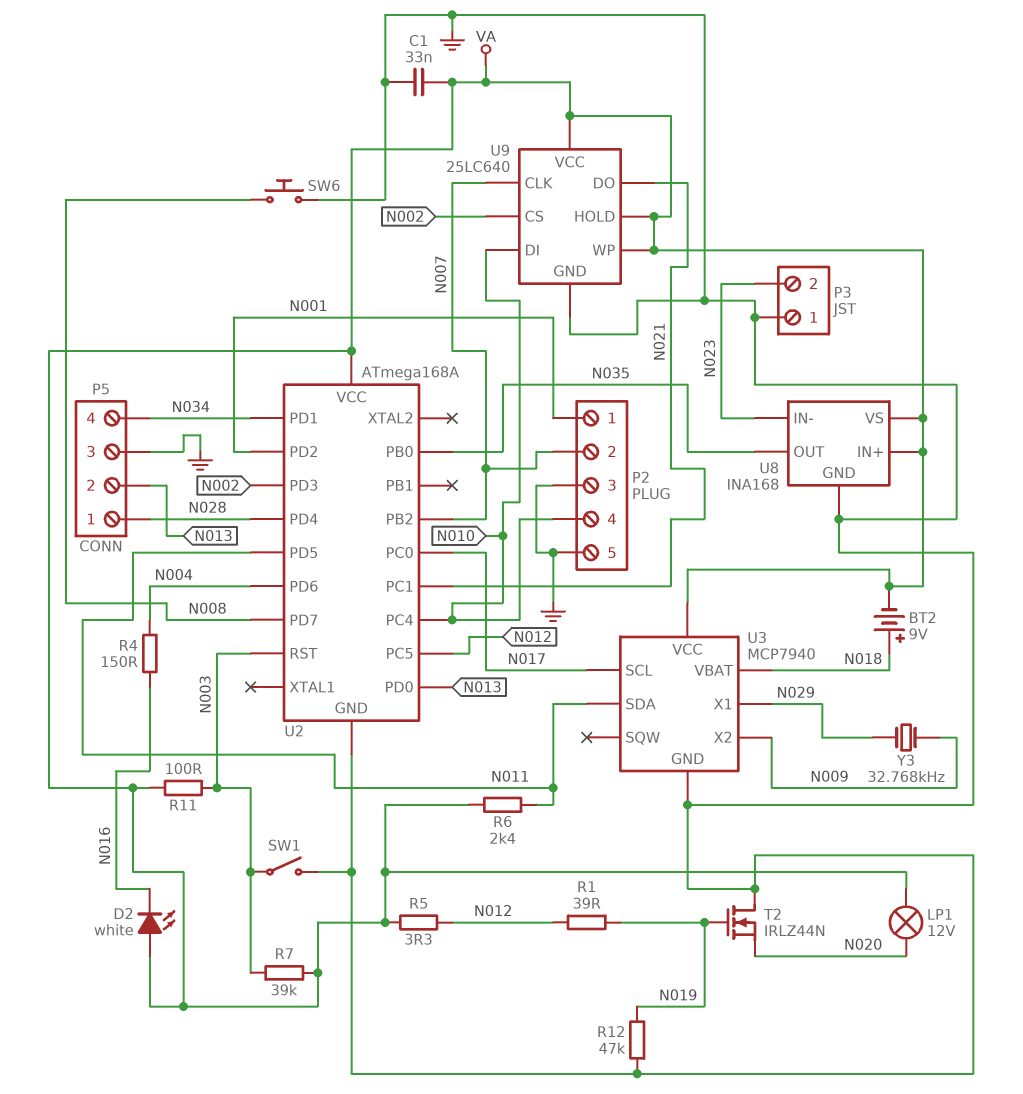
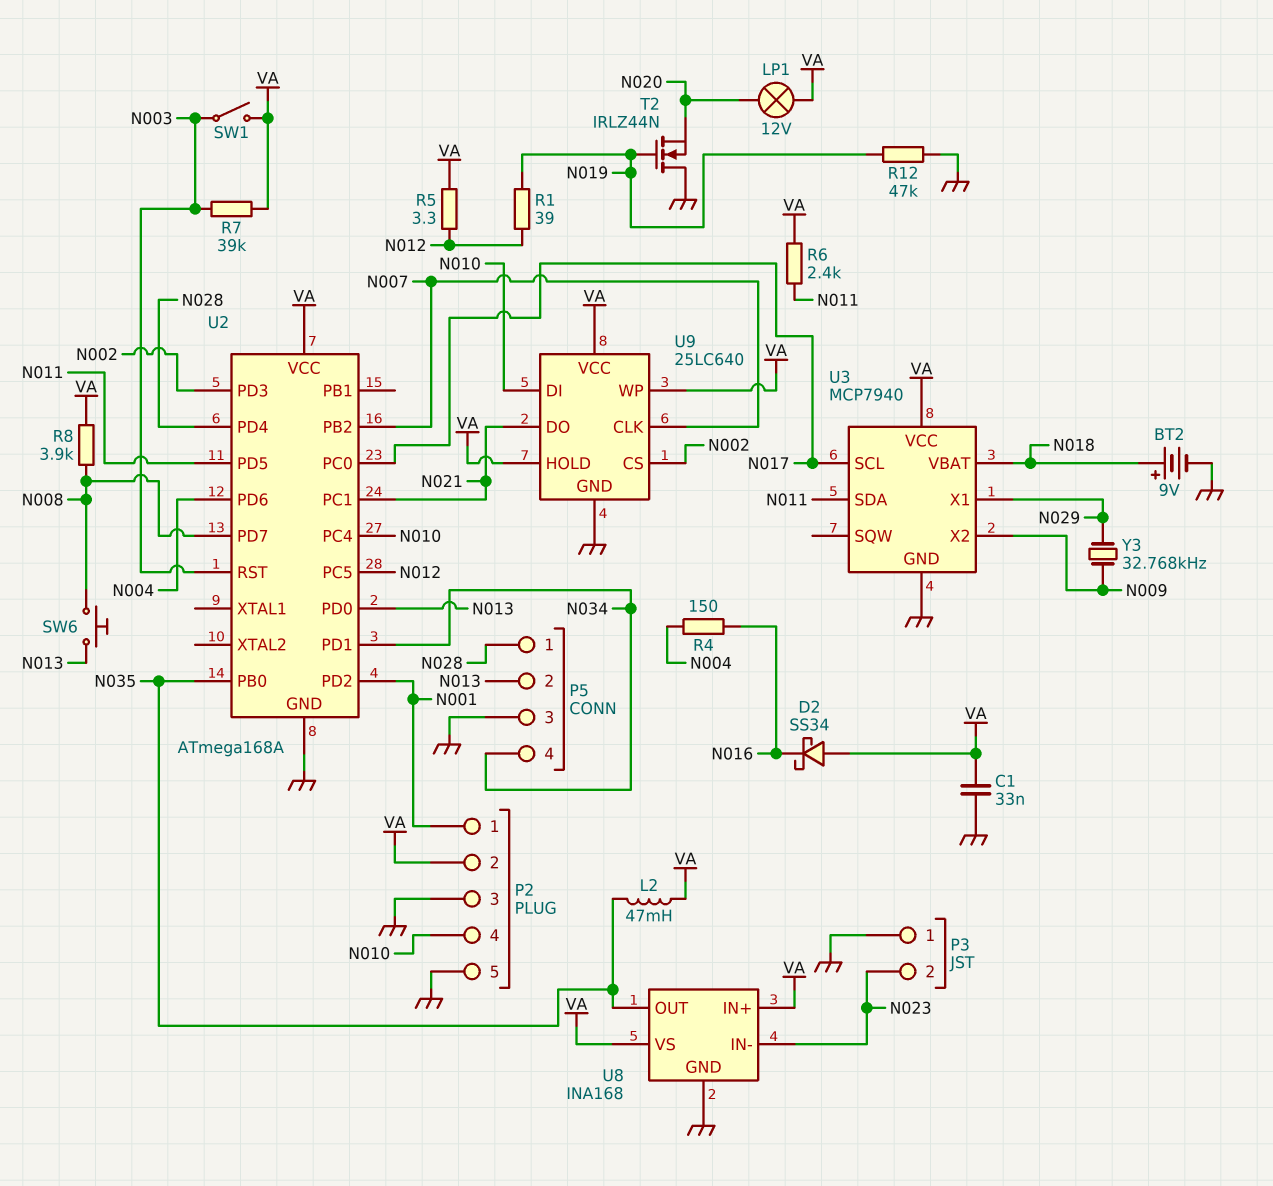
BT2: 9V (plus N018, minus VA) -> 9V (plus N018, minus GND)
D2: LED white (A VA, K N016) -> schottky SS34 (A VA, K N016)
L2: none -> 47mH (N035, VA)
P2 pin 2: N007 -> VA
R8: none -> 3.9k (N008, VA)
R11: 100 (N003, VA) -> none
SW1: switch (GND, N003) -> switch (N003, VA)
SW6: button (GND, N008) -> button (N008, N013)

